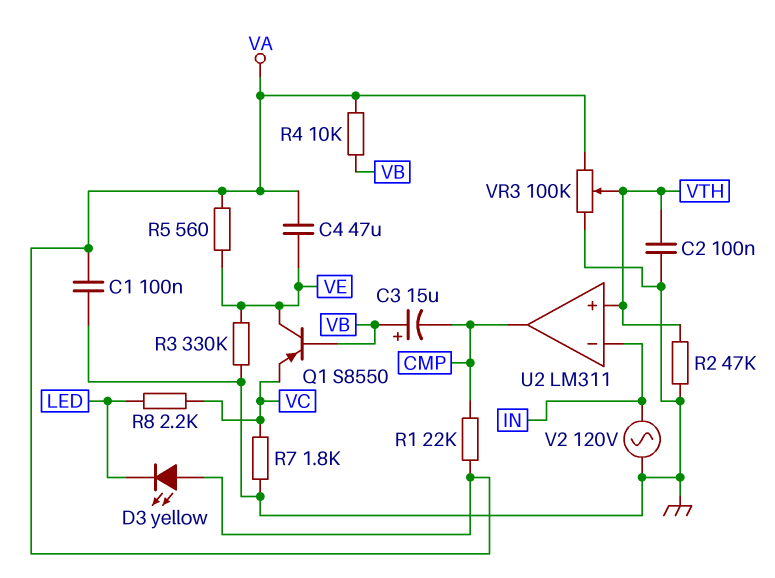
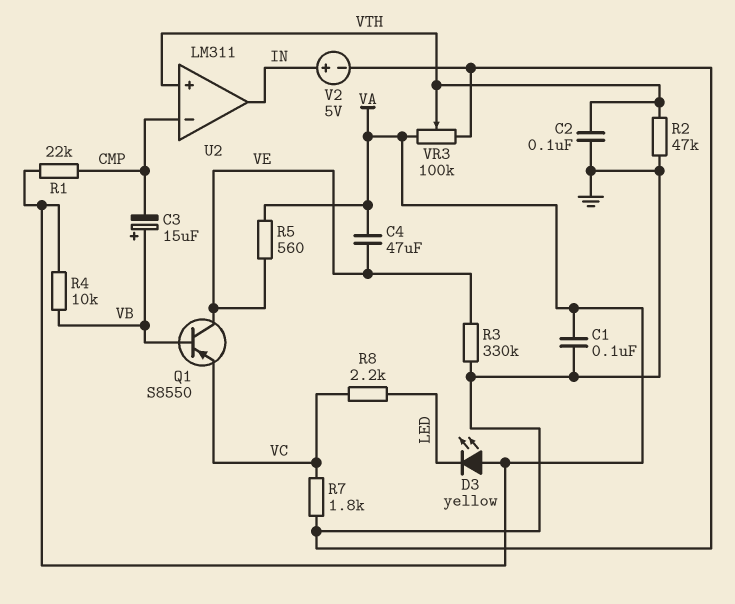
U2 pin in-: IN -> CMP
U2 pin out: CMP -> IN
V2: AC 120V (GND, IN) -> 5V (plus IN, minus GND)

